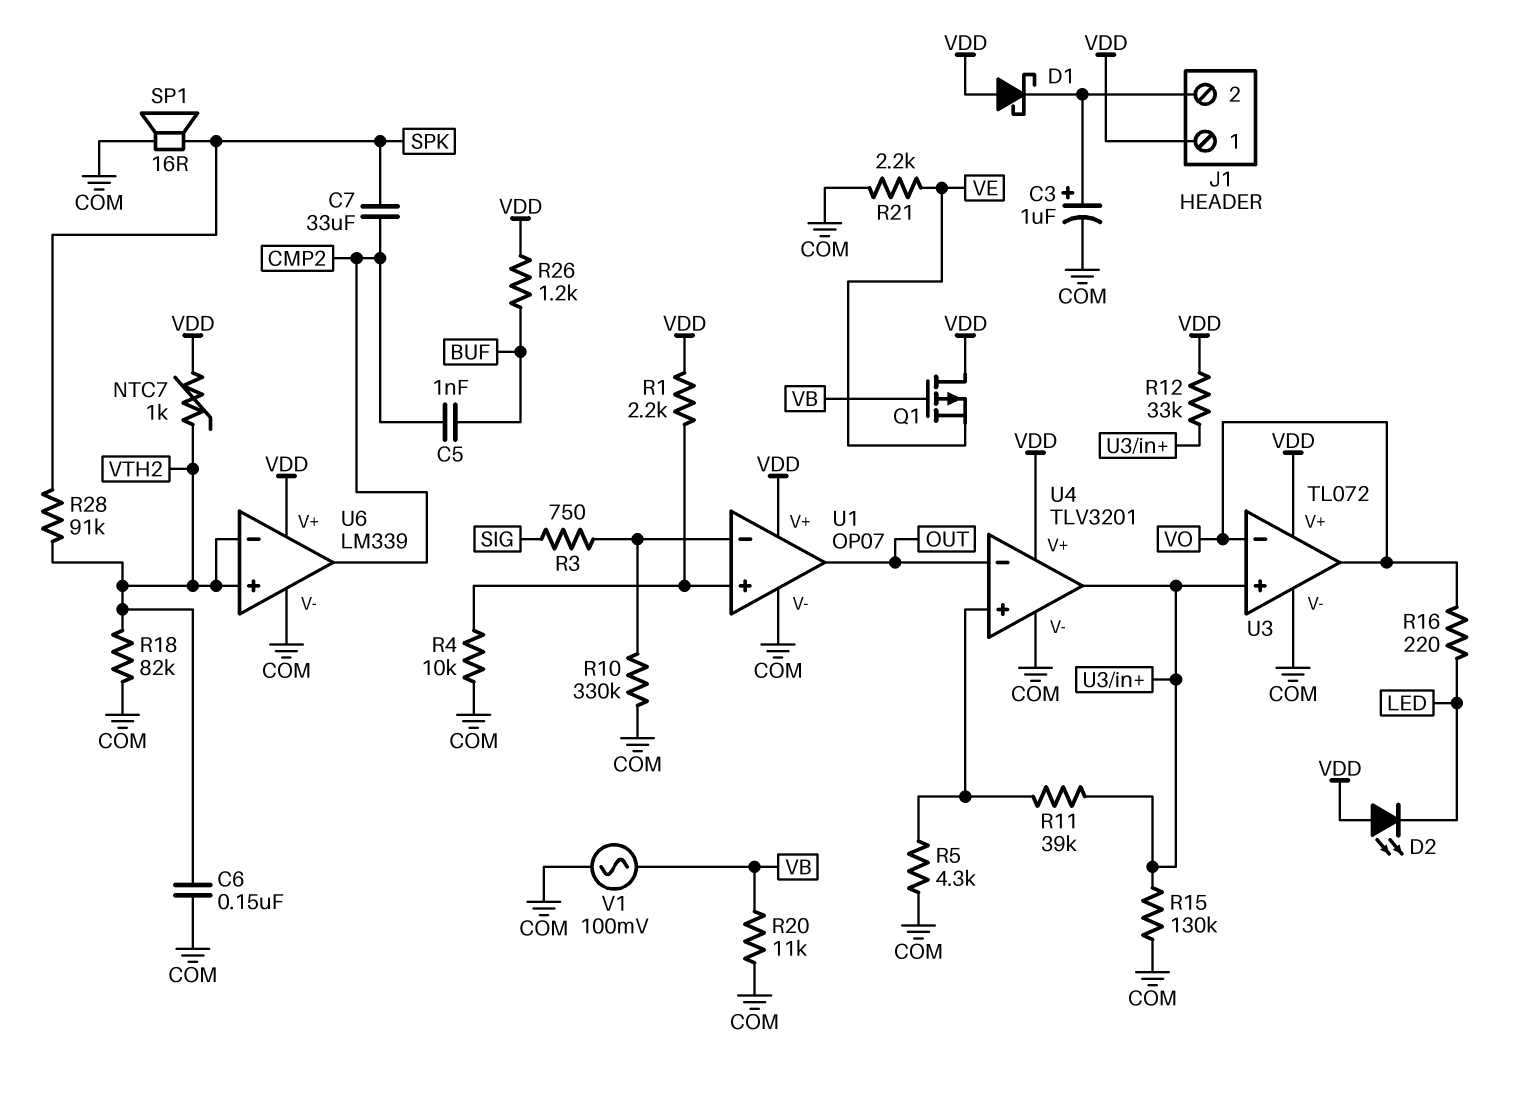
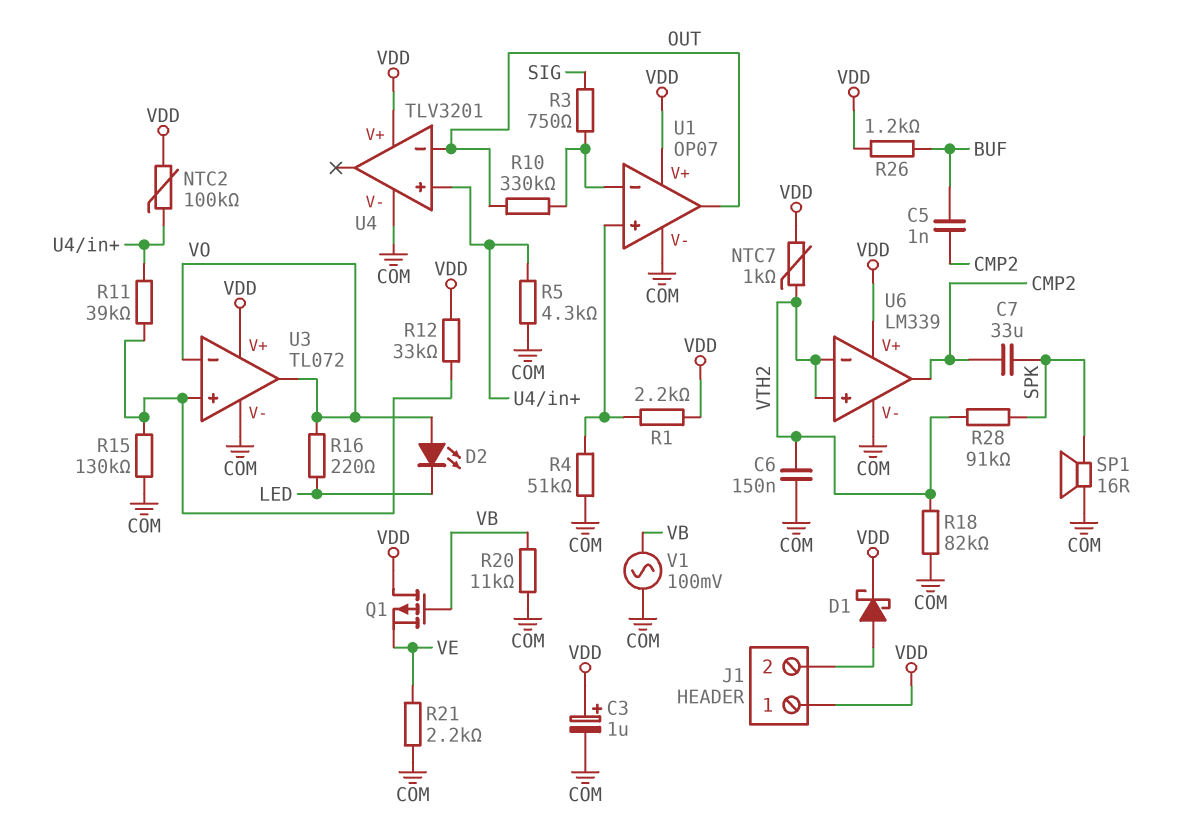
C3: 1uF (plus J1/2, minus COM) -> 1uF (plus VDD, minus COM)
D1: schottky (A VDD, K J1/2) -> schottky (A J1/2, K VDD)
D2: LED (A VDD, K LED) -> LED (A VO, K LED)
NTC2: none -> 100k (U4/in+, VDD)
R4: 10k (COM, U1/in+) -> 51k (COM, U1/in+)
R10: 330k (COM, U1/in-) -> 330k (OUT, U1/in-)
U4 pin out: U3/in+ -> none

